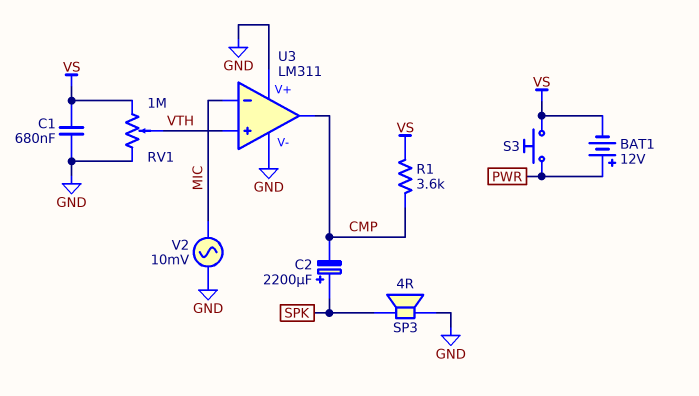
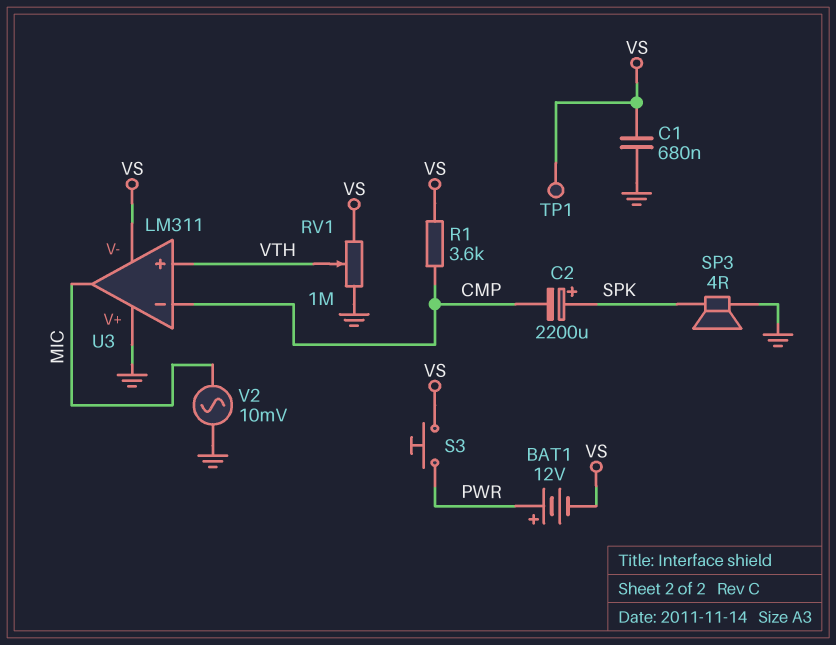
TP1: none -> test point (VS)
U3 pin V-: GND -> VS
U3 pin in-: MIC -> CMP
U3 pin out: CMP -> MIC

